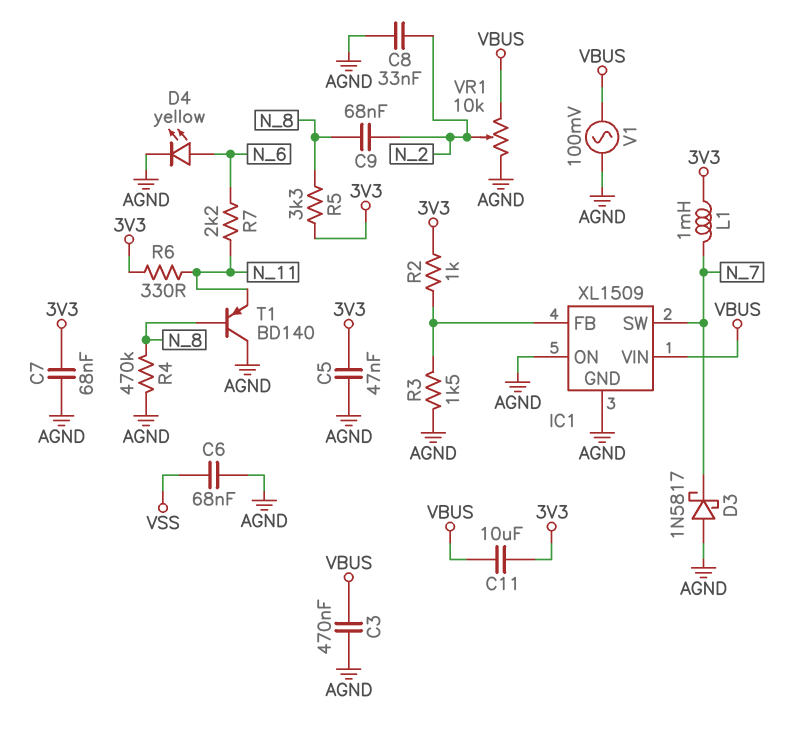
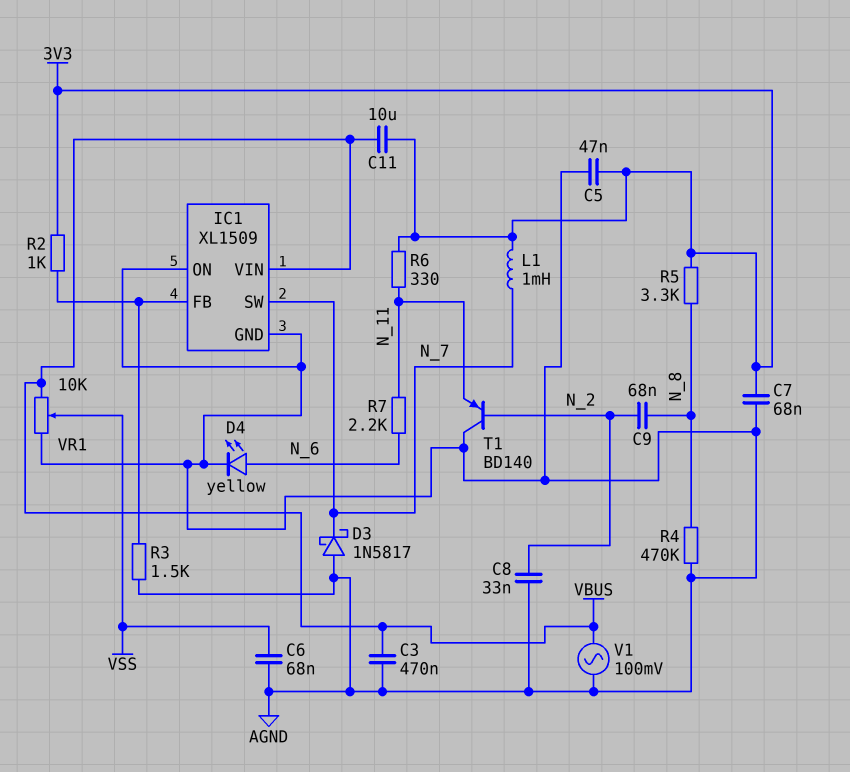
T1: PNP BD140 (B N_8, C AGND, E N_11) -> PNP BD140 (B N_2, C AGND, E N_11)
VR1: 10k (AGND, VBUS, wiper N_2) -> 10k (AGND, VBUS, wiper VSS)

